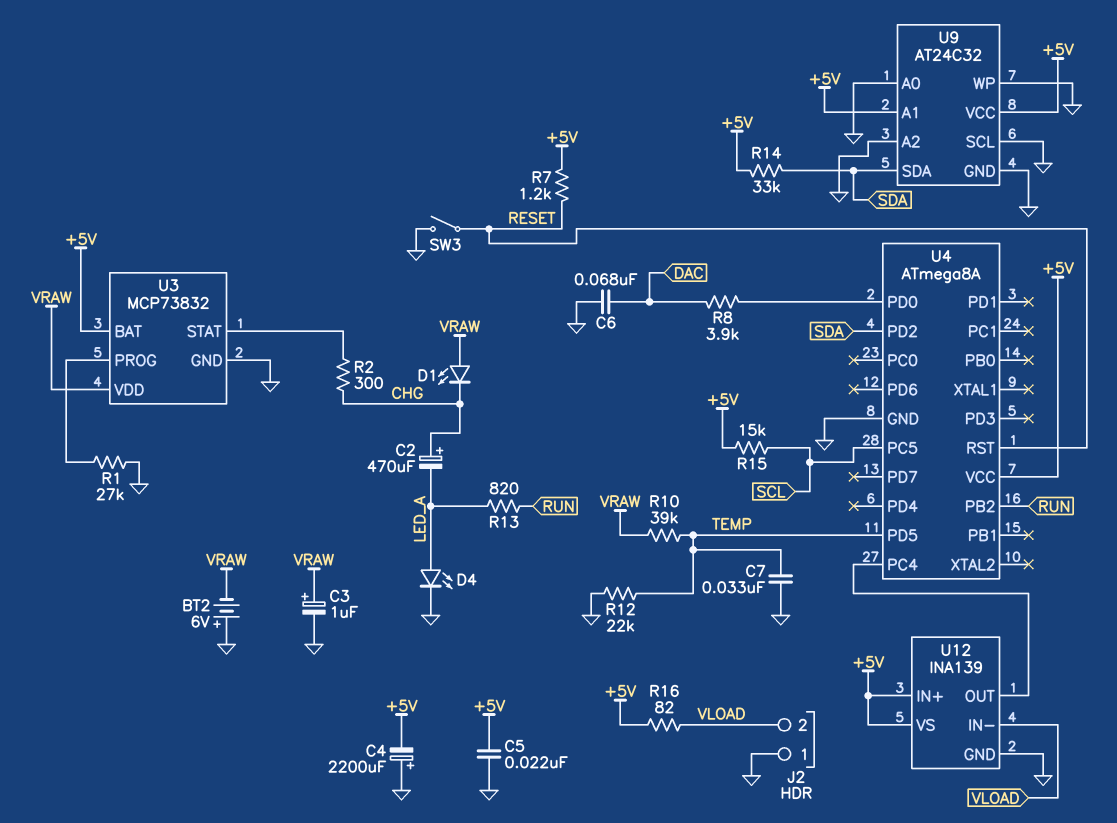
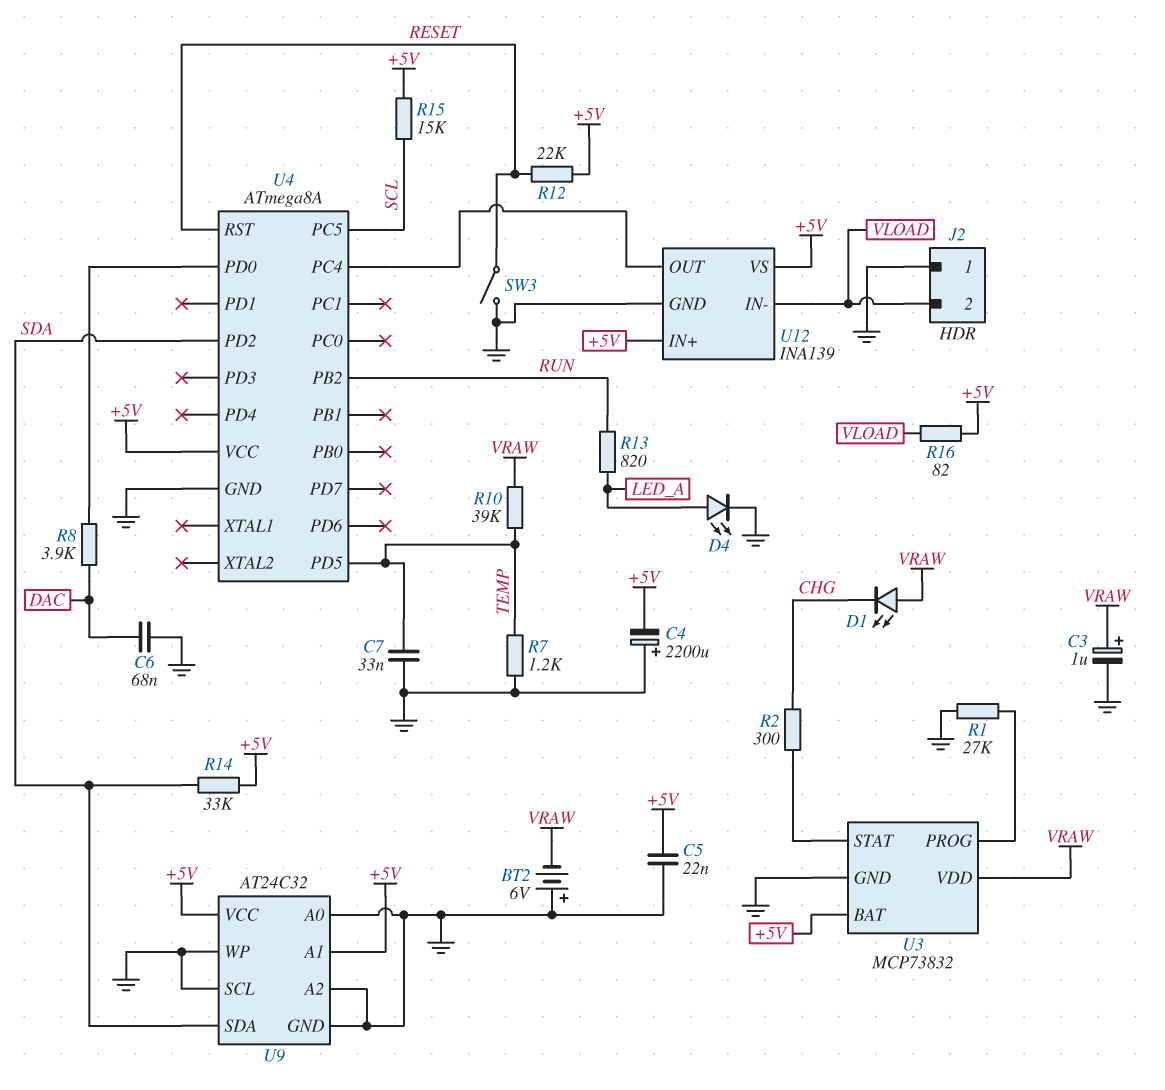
C2: 470uF (plus CHG, minus LED_A) -> none
R7: 1.2k (+5V, RESET) -> 1.2k (GND, TEMP)
R12: 22k (GND, TEMP) -> 22k (+5V, RESET)

